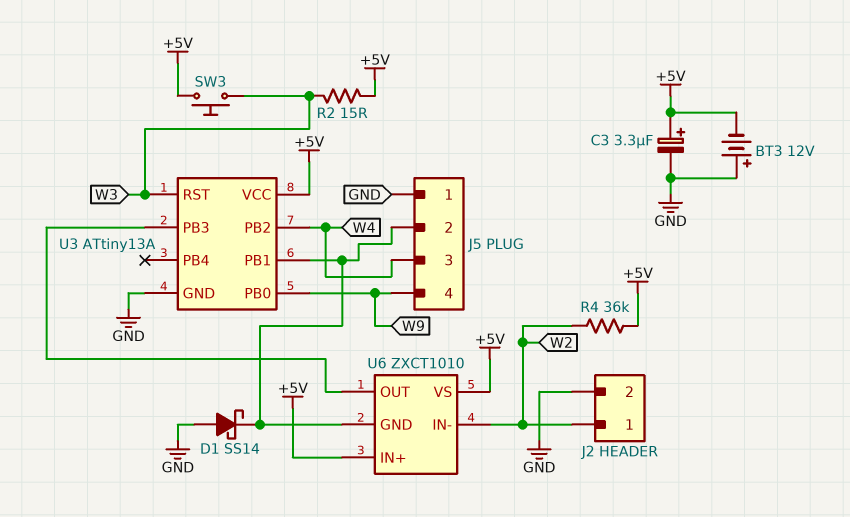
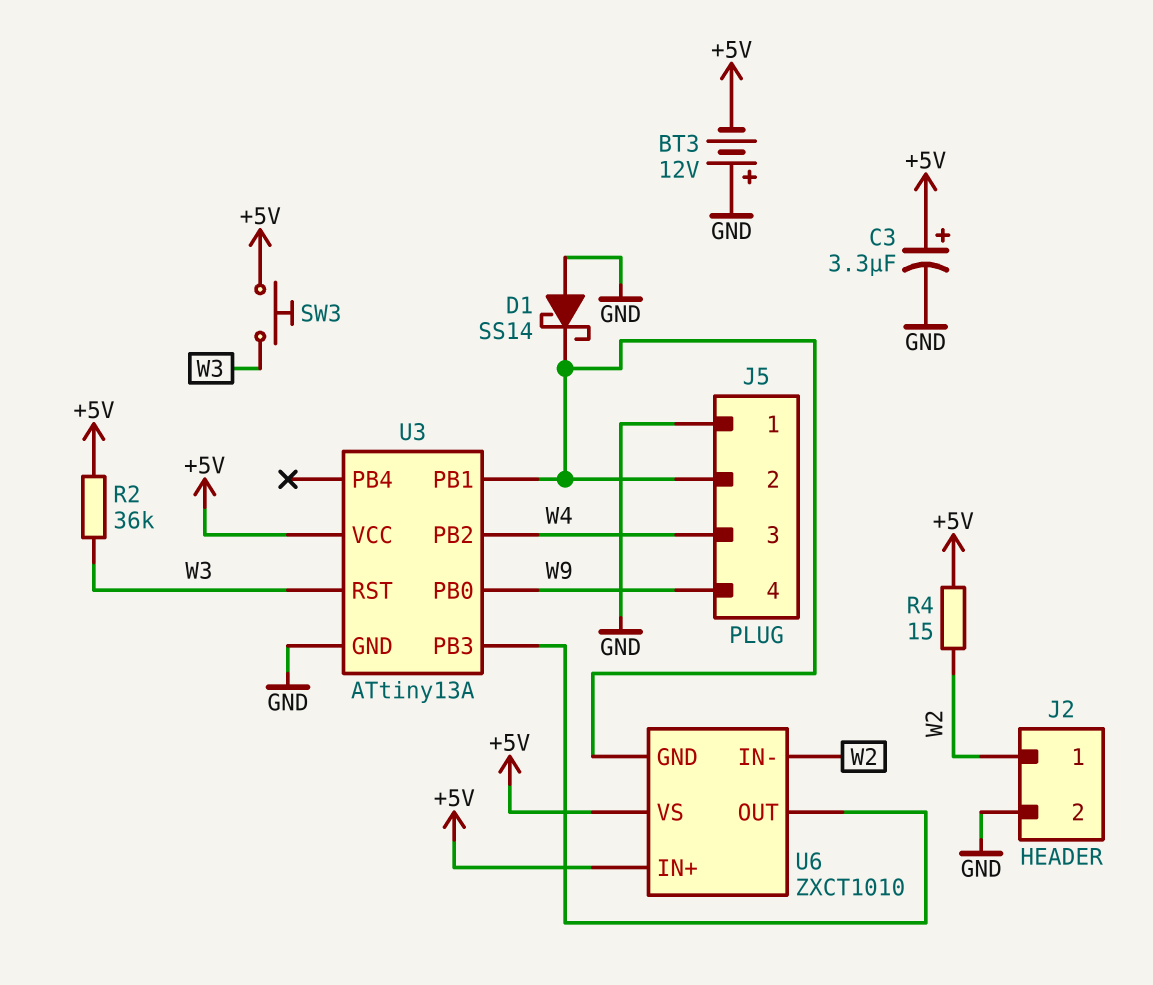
R2: 15 (+5V, W3) -> 36k (+5V, W3)
R4: 36k (+5V, W2) -> 15 (+5V, W2)

